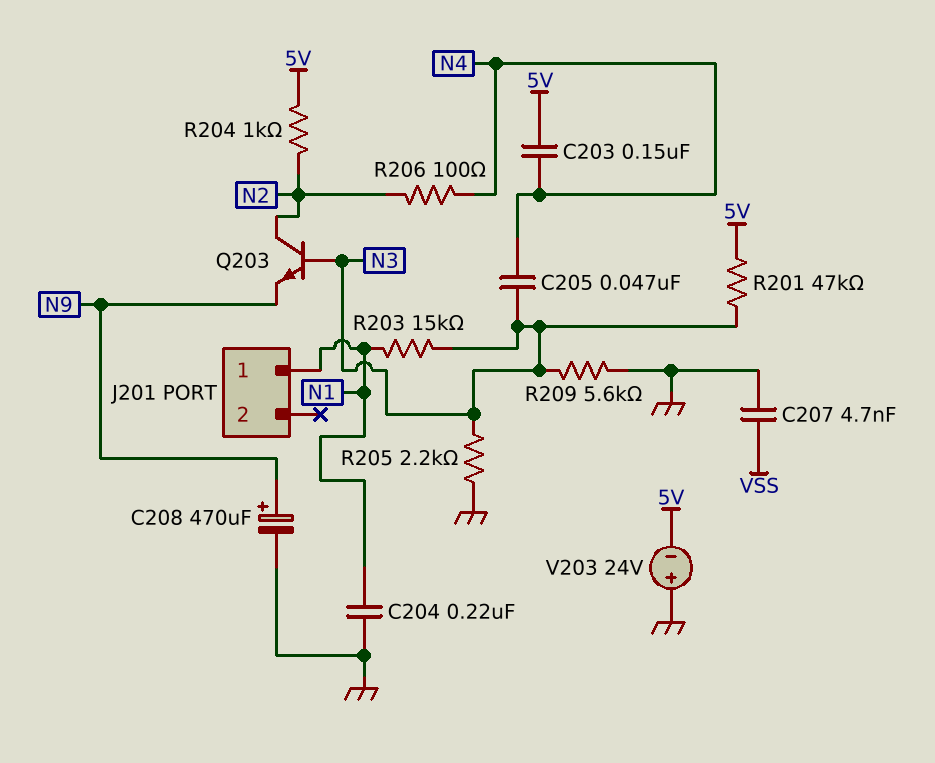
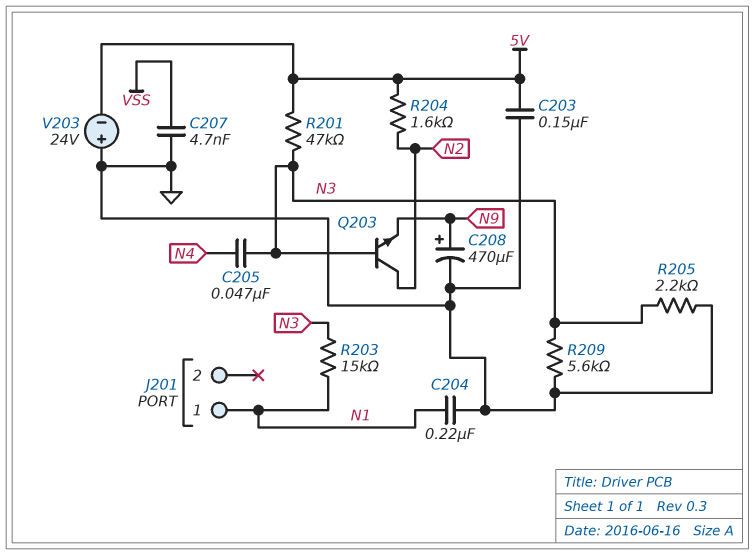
C203: 150nF (5V, N4) -> 150nF (5V, GND)
R204: 1k (5V, N2) -> 1.6k (5V, N2)
R206: 100 (N2, N4) -> none

